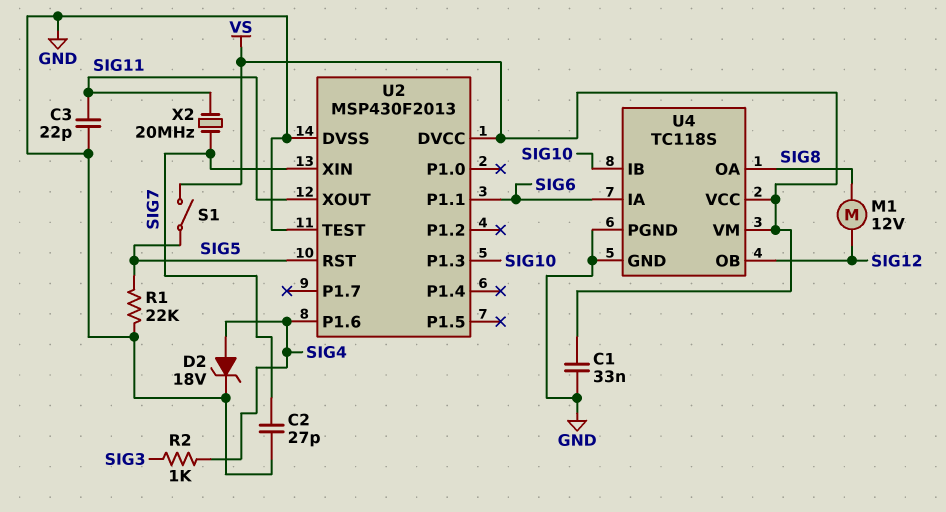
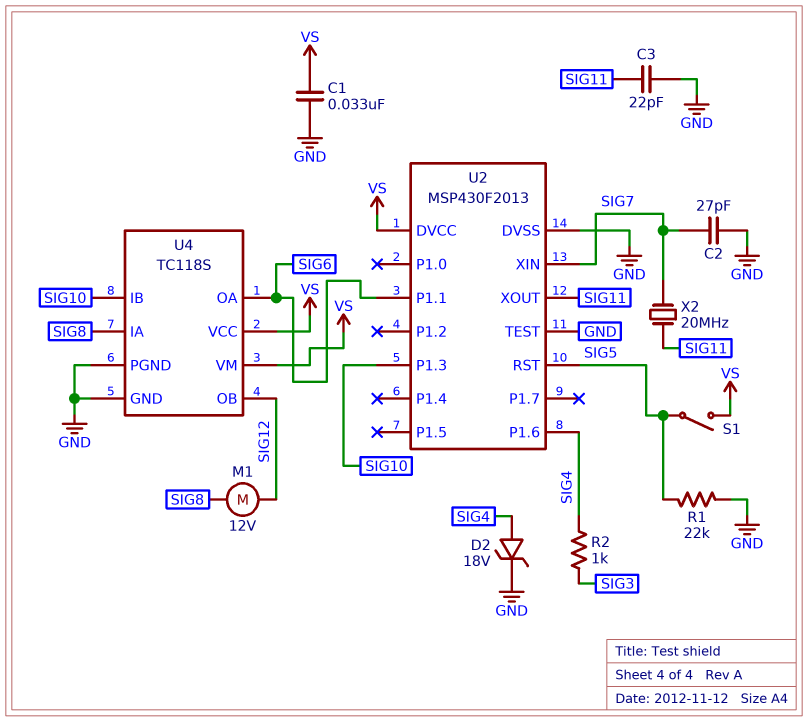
U4 pin IA: SIG6 -> SIG8
U4 pin OA: SIG8 -> SIG6

